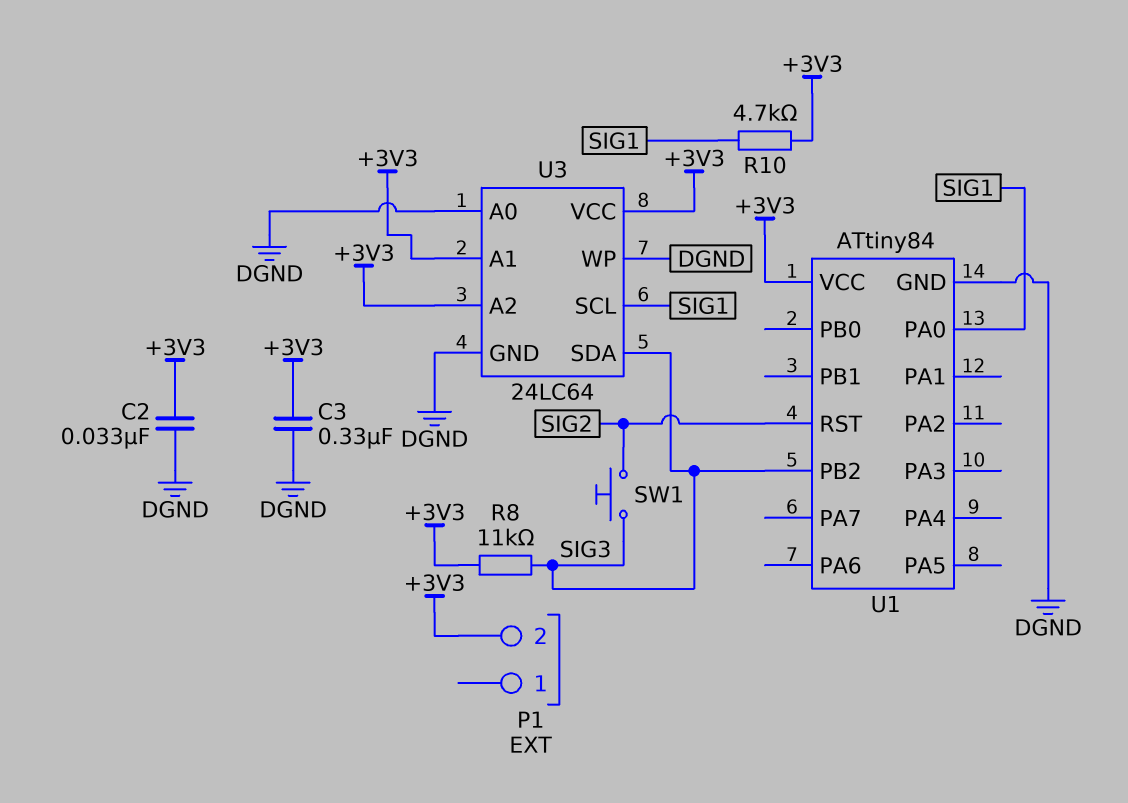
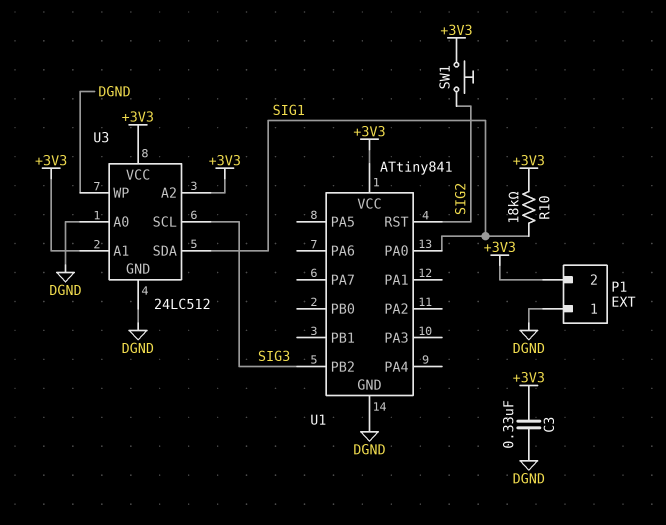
C2: 33nF (+3V3, DGND) -> none
P1 pin 1: none -> DGND
R8: 11k (+3V3, SIG3) -> none
R10: 4.7k (+3V3, SIG1) -> 18k (+3V3, SIG1)
SW1: button (SIG2, SIG3) -> button (+3V3, SIG2)
U1: ATtiny84 -> ATtiny841
U3: 24LC64 -> 24LC512
U3 pin SCL: SIG1 -> SIG3
U3 pin SDA: SIG3 -> SIG1

